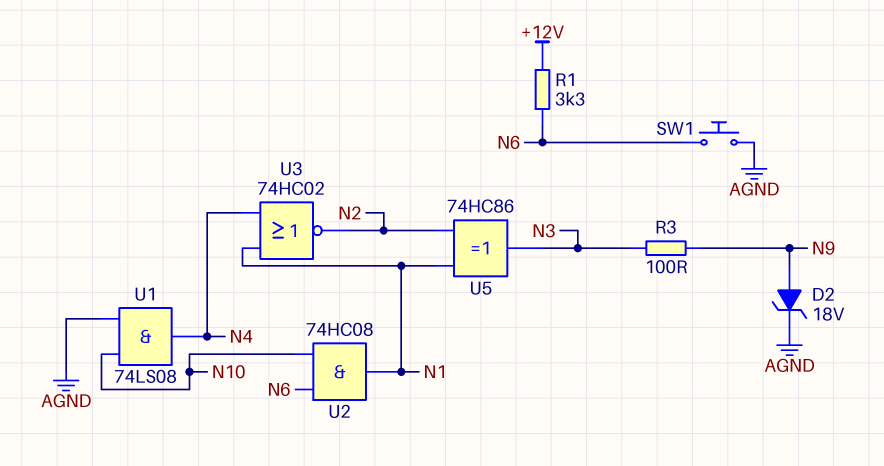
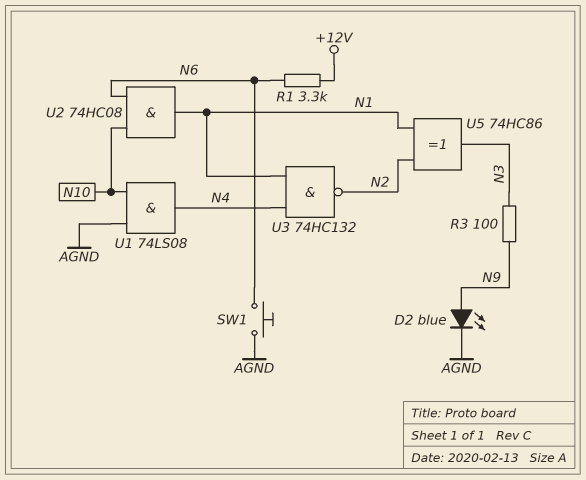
D2: zener 18V (A N9, K AGND) -> LED blue (A N9, K AGND)
U3: NOR 74HC02 (in N1, in N4, out N2) -> NAND 74HC132 (in N1, in N4, out N2)

